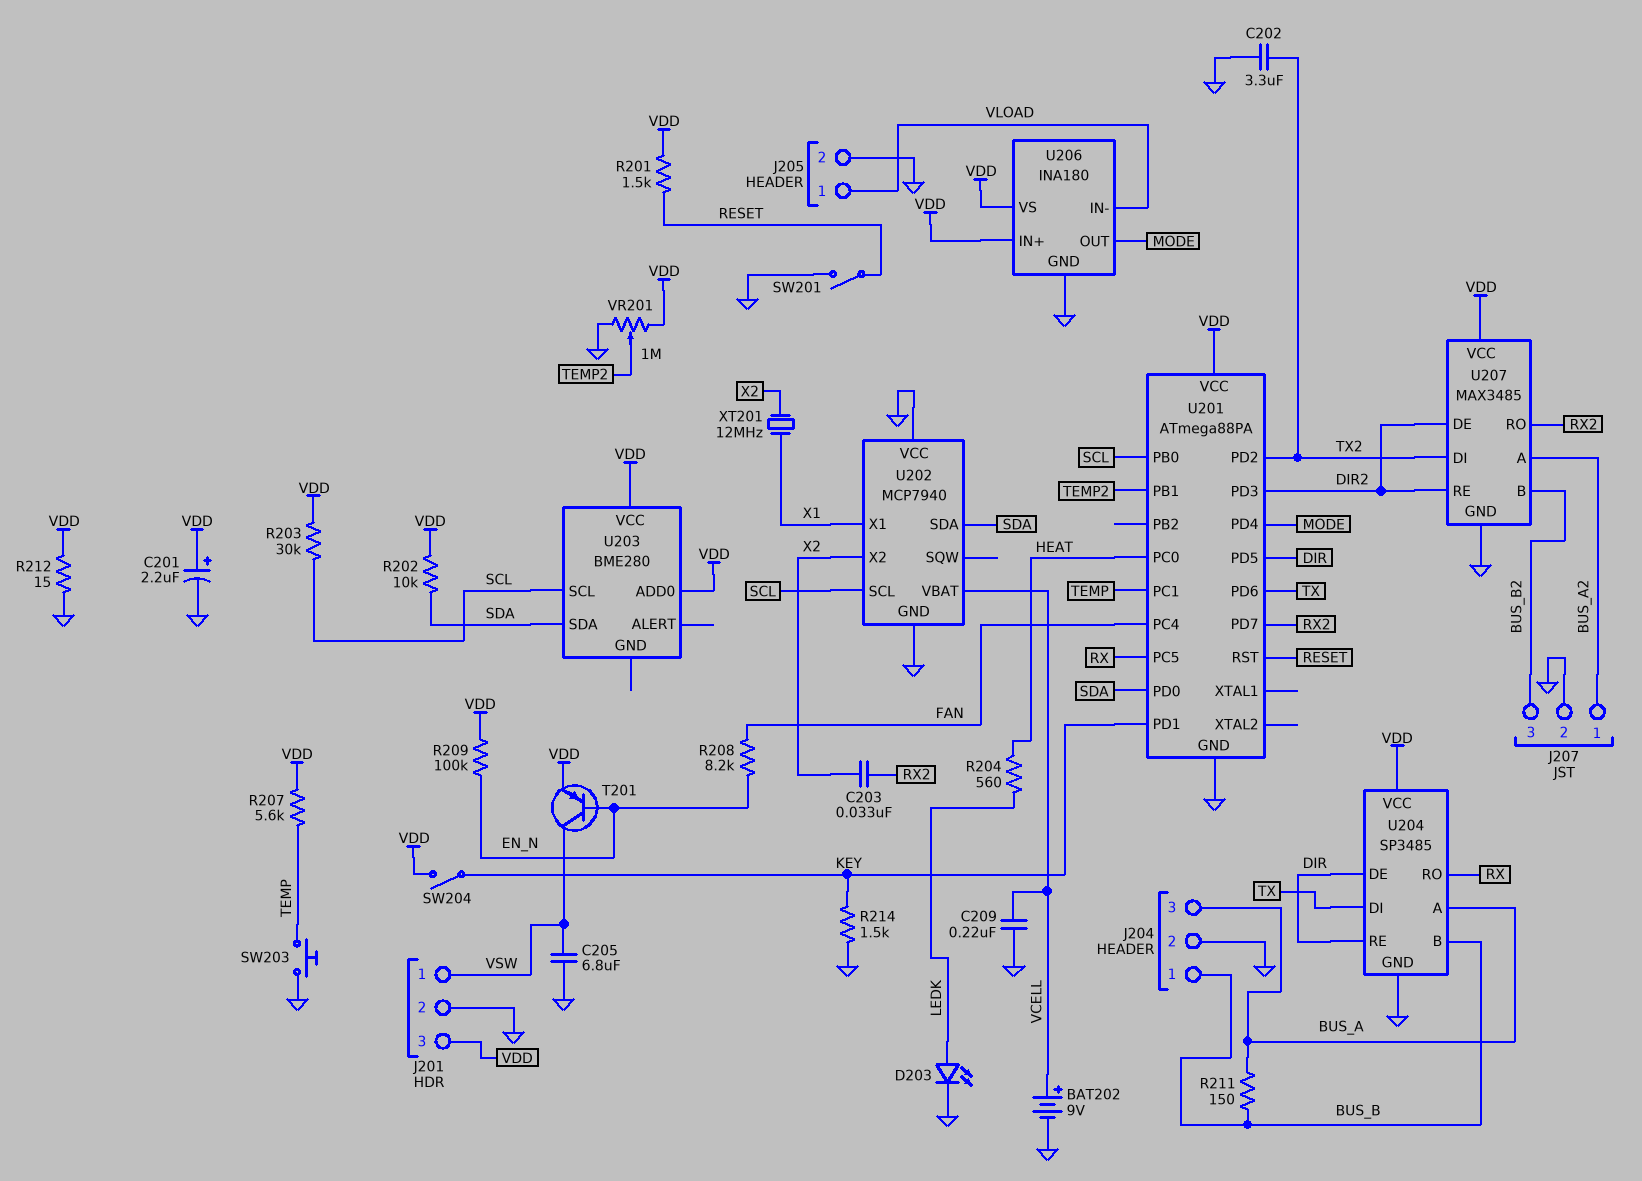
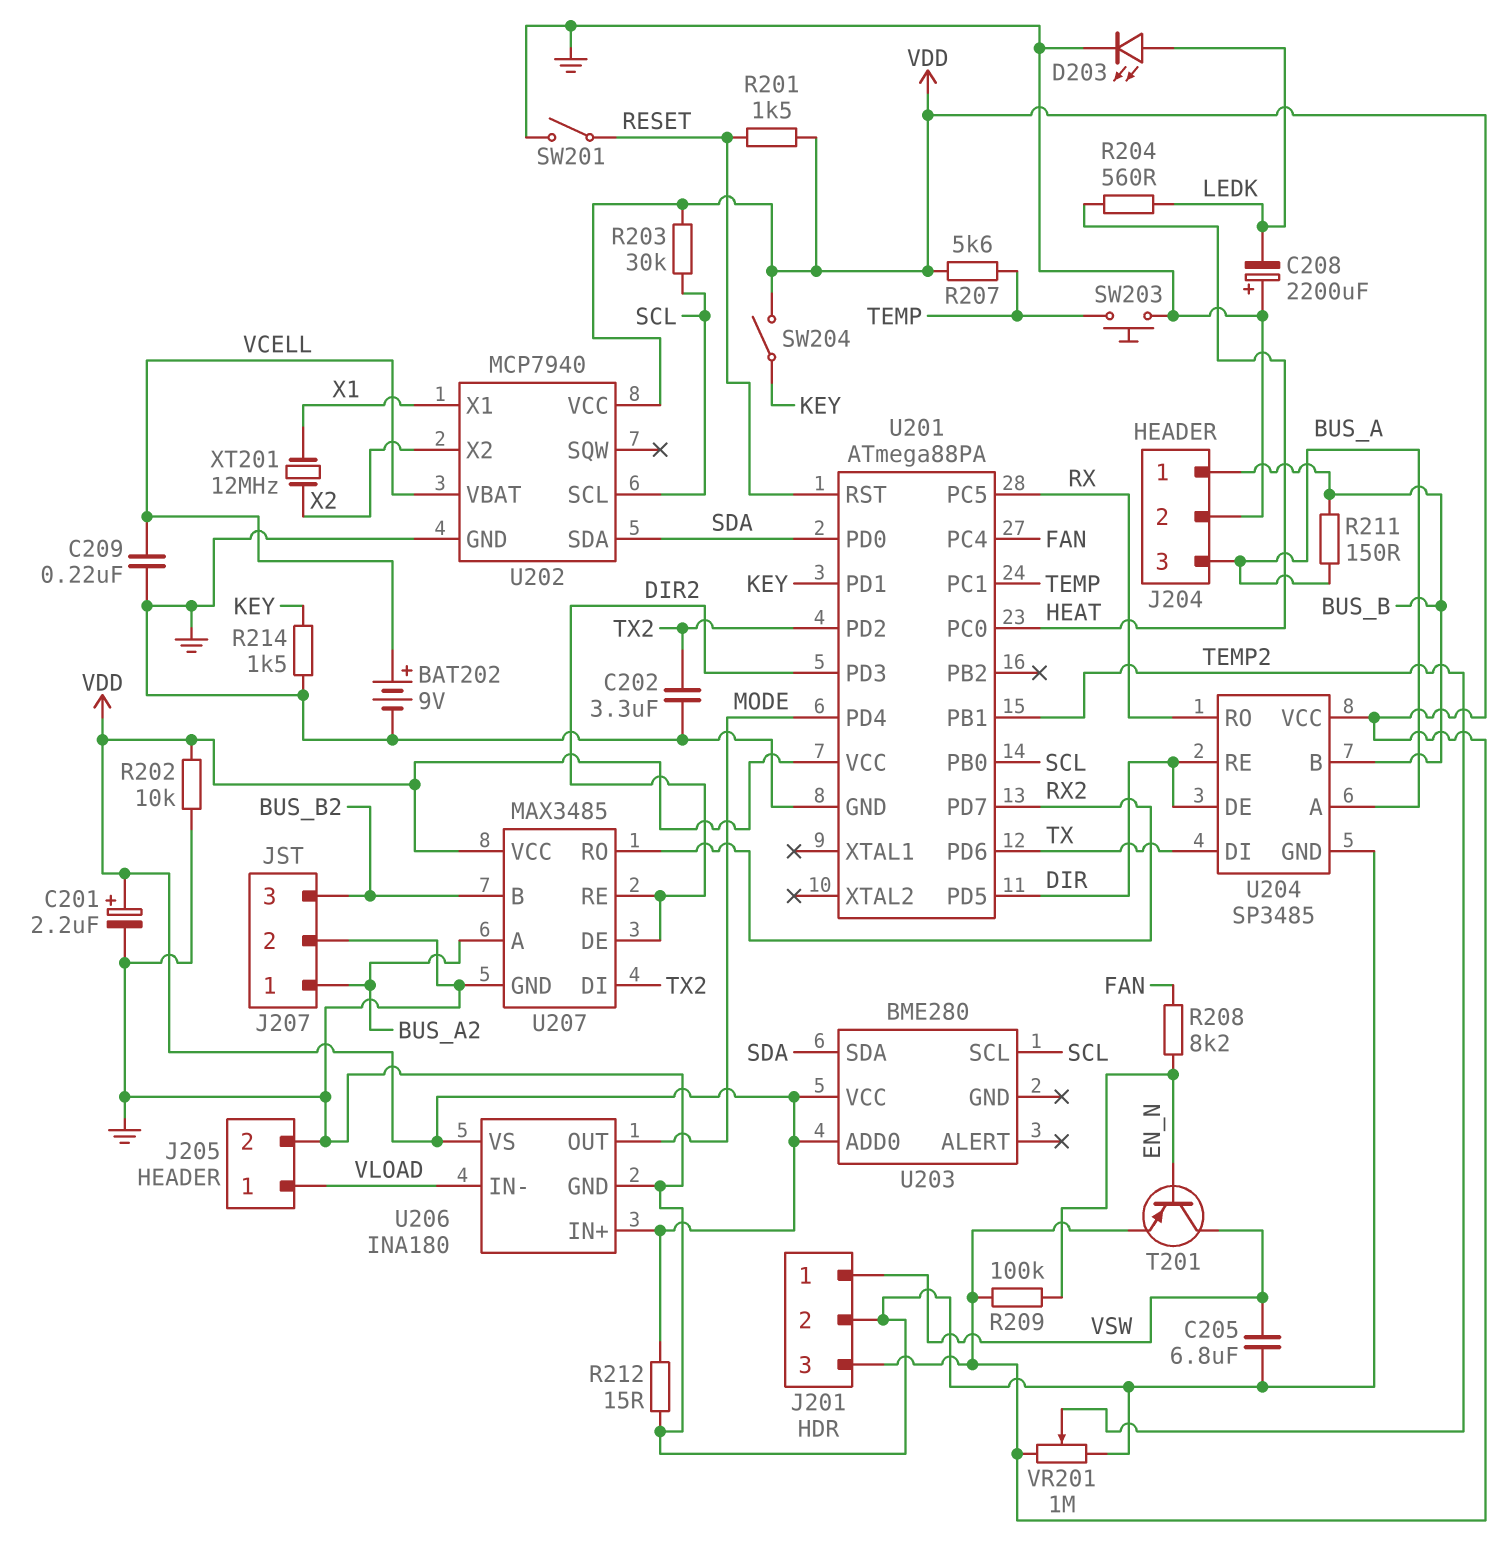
C203: 33nF (RX2, X2) -> none
C208: none -> 2200uF (plus GND, minus LEDK)
R202: 10k (SDA, VDD) -> 10k (GND, VDD)
U202 pin VCC: GND -> VDD

